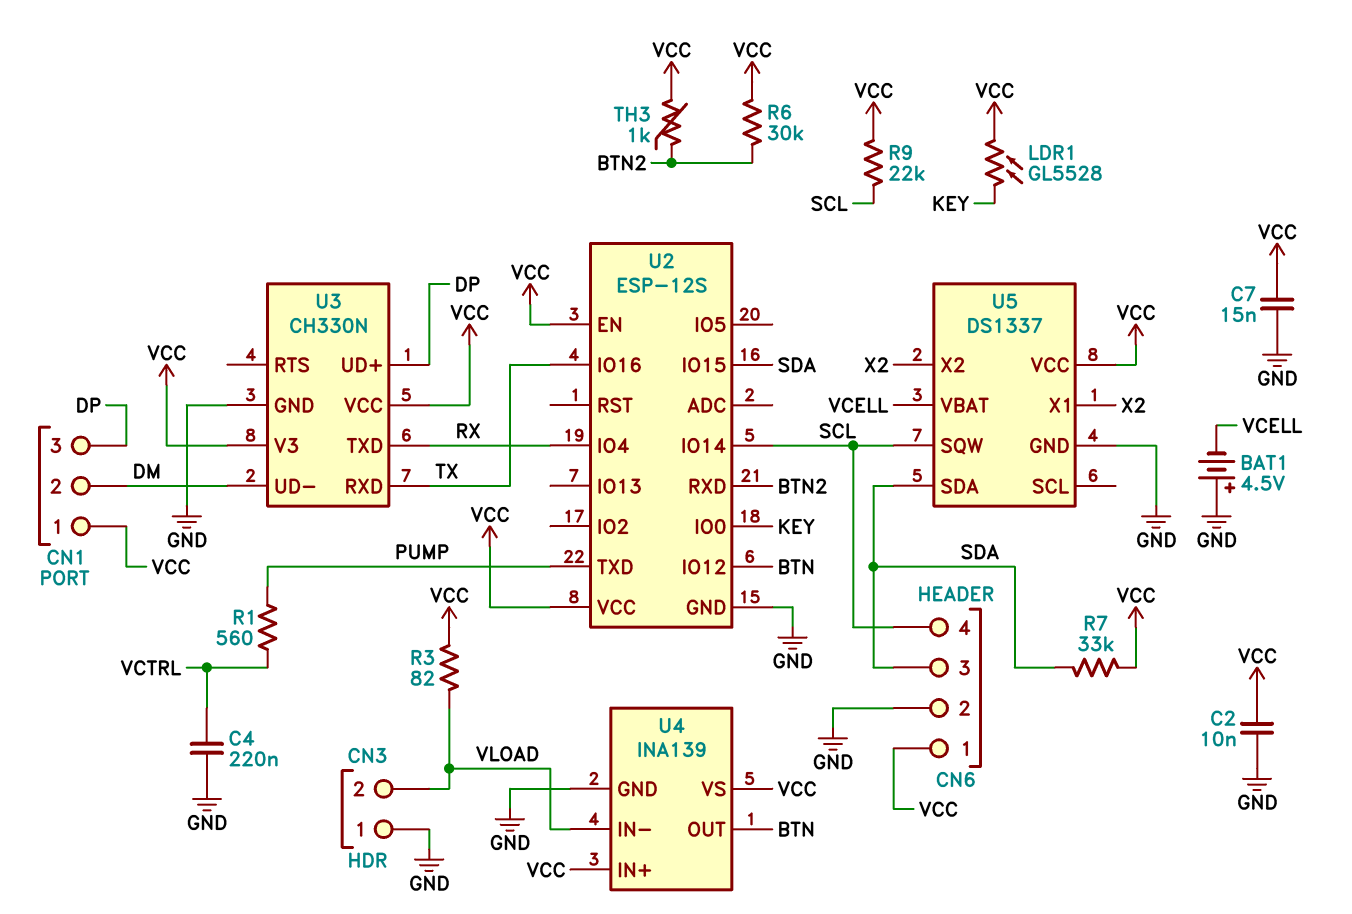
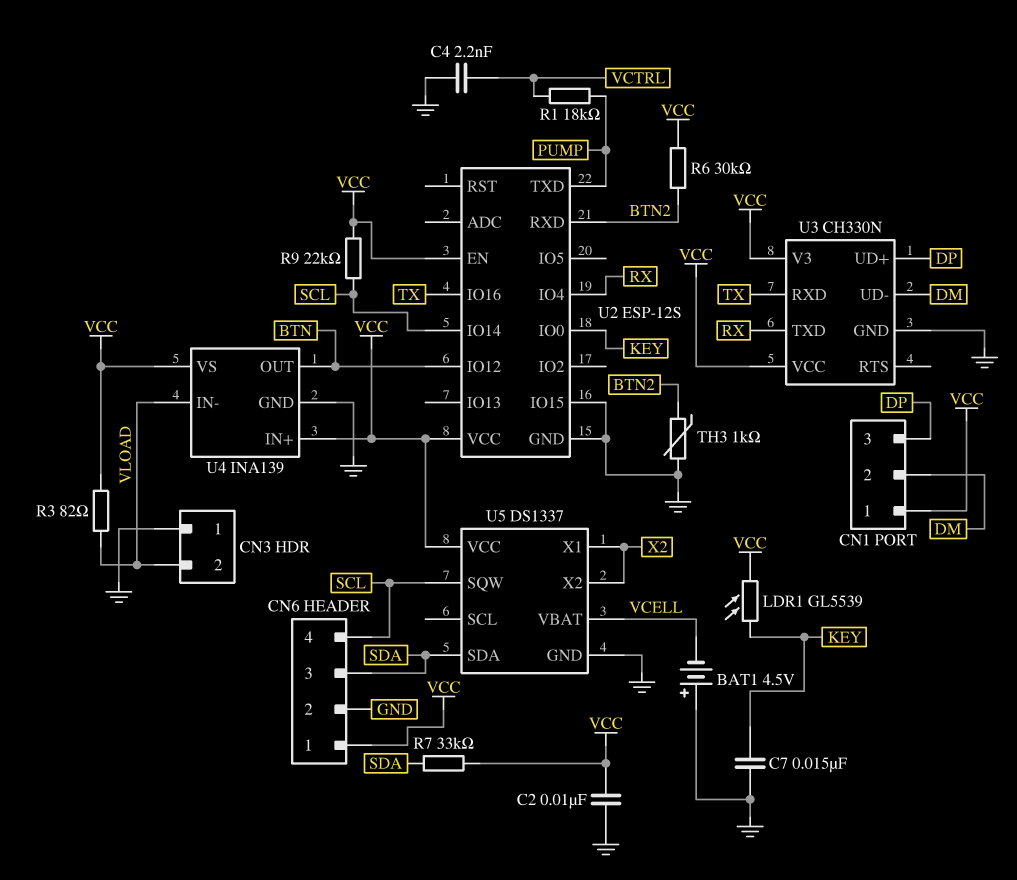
C4: 220nF (GND, VCTRL) -> 2.2nF (GND, VCTRL)
C7: 15nF (GND, VCC) -> 15nF (GND, KEY)
LDR1: GL5528 (KEY, VCC) -> GL5539 (KEY, VCC)
R1: 560 (PUMP, VCTRL) -> 18k (PUMP, VCTRL)
TH3: 1k (BTN2, VCC) -> 1k (BTN2, GND)
U2 pin IO15: SDA -> GND

